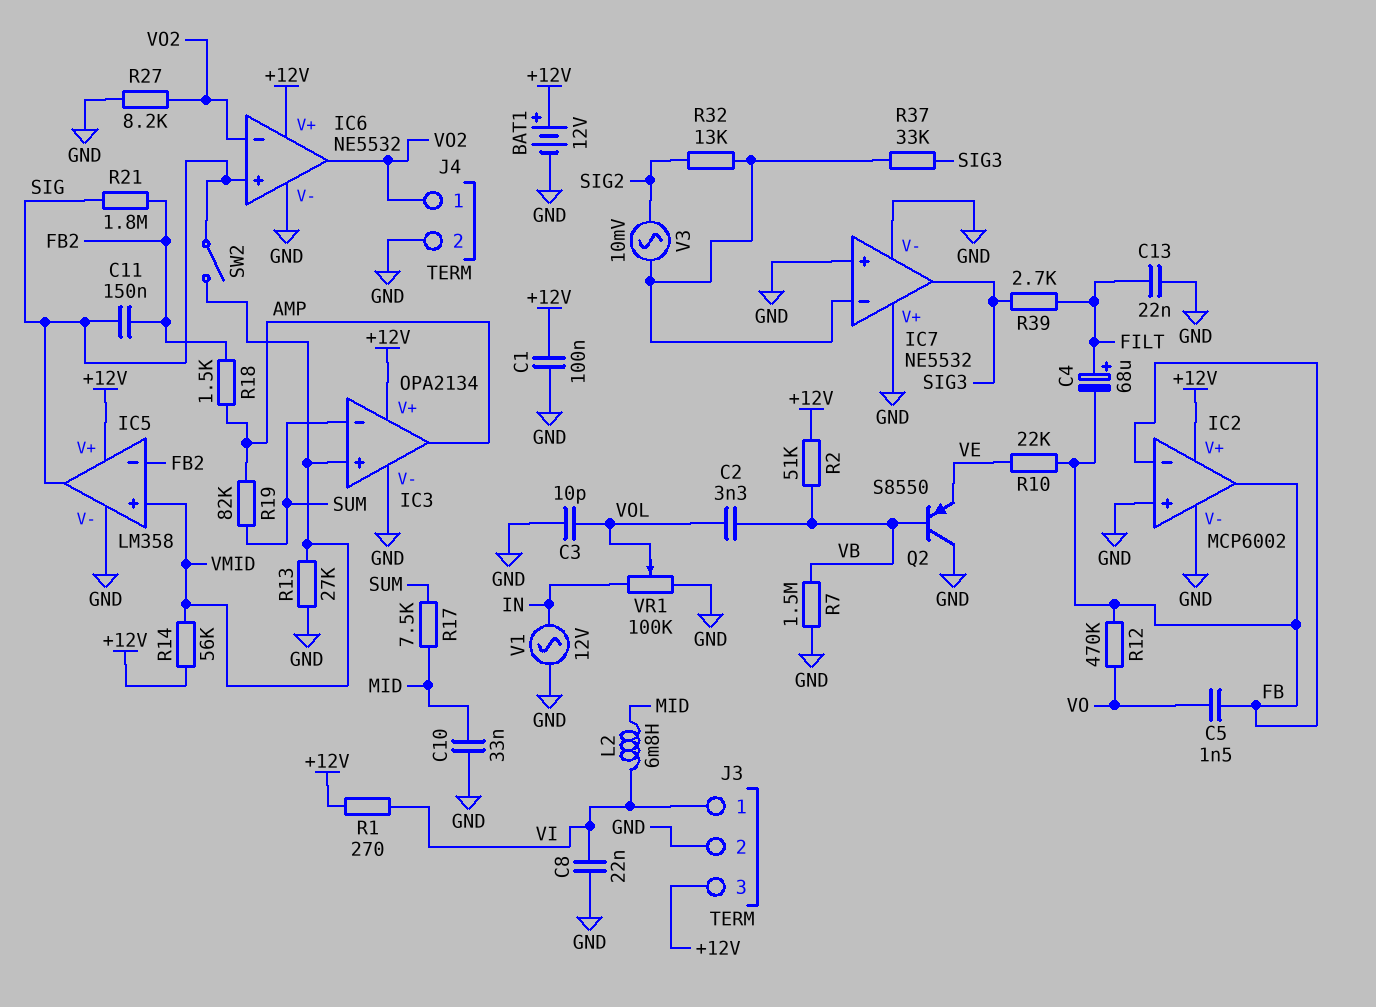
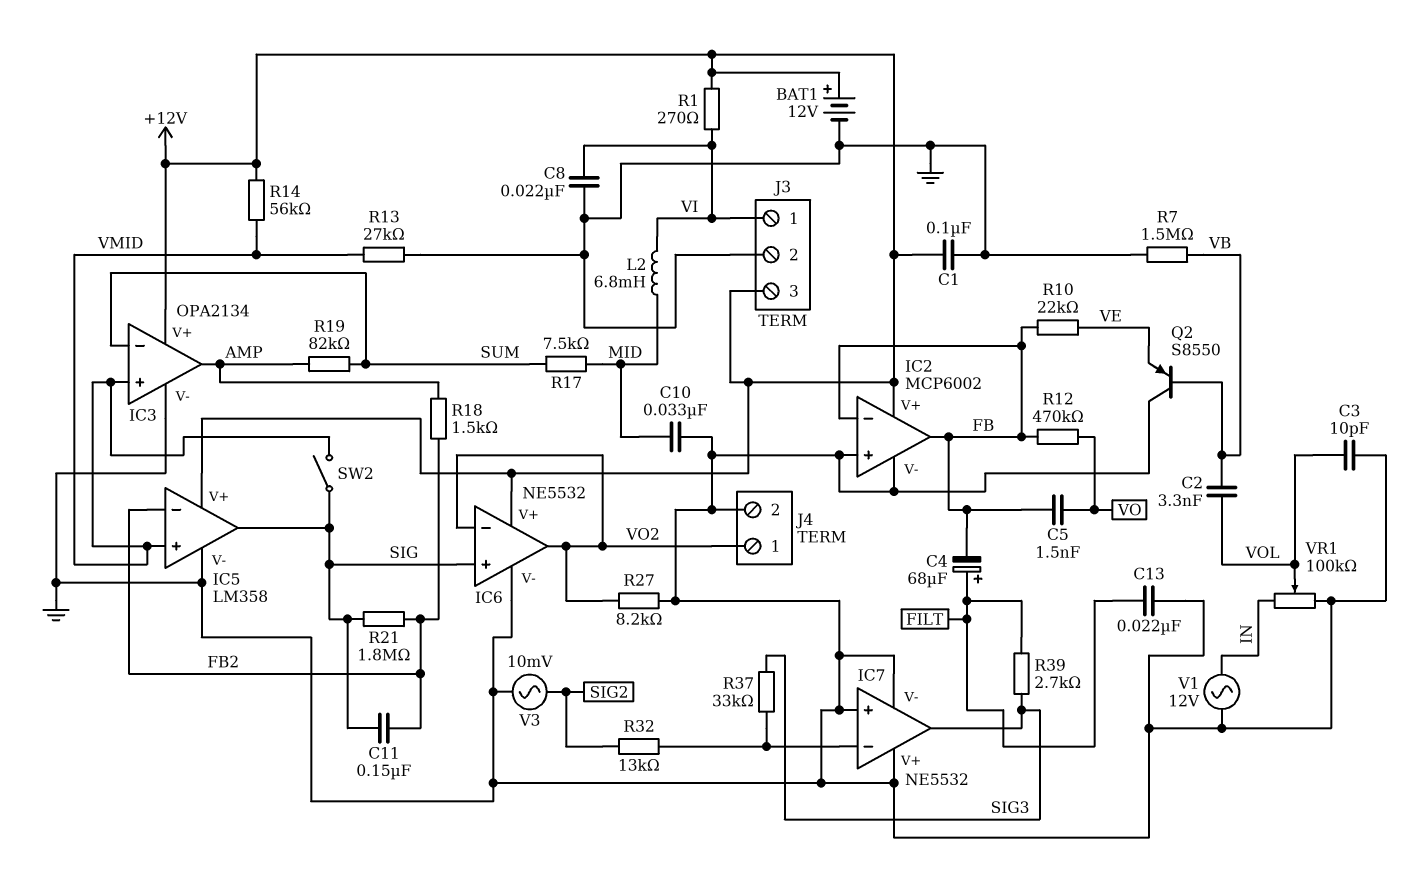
R2: 51k (+12V, VB) -> none
V3: AC 10mV (IC7/in-, SIG2) -> AC 10mV (GND, SIG2)

